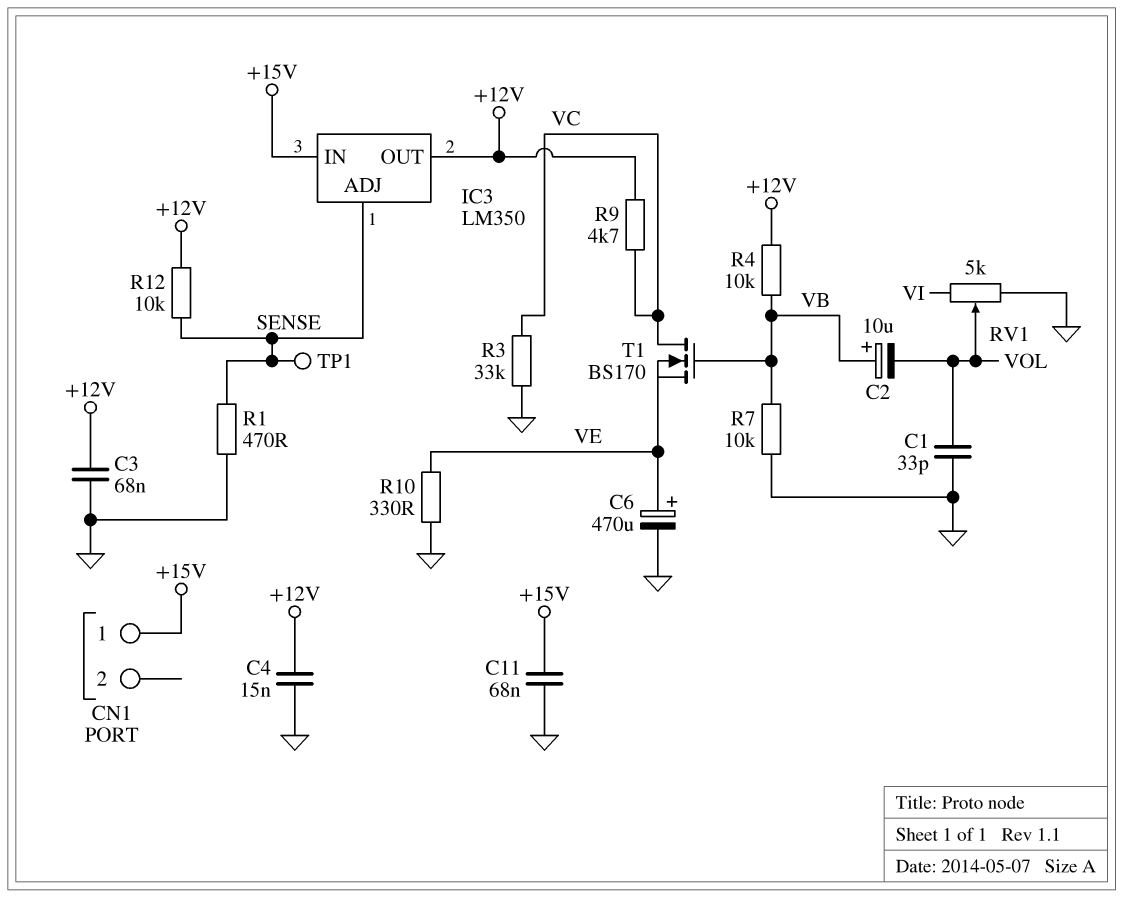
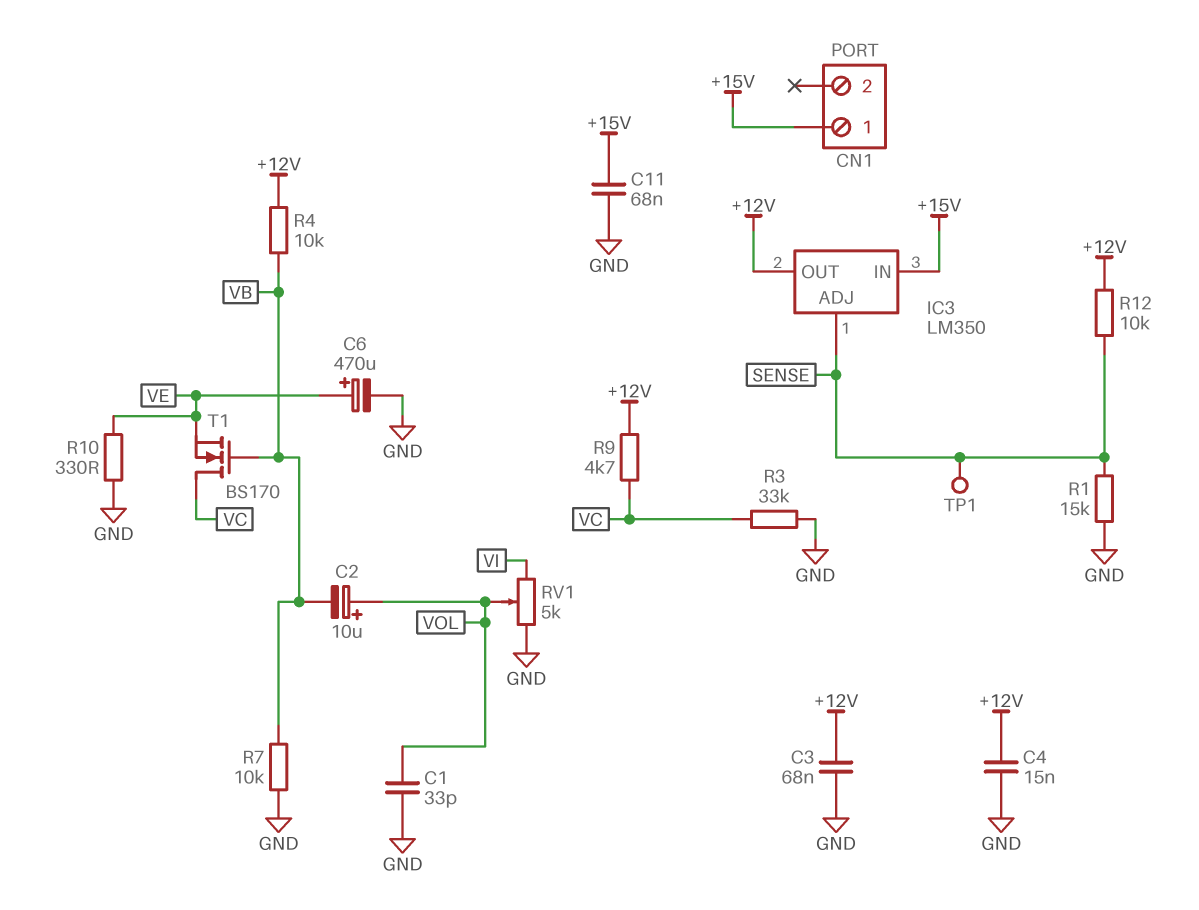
C2: 10uF (plus VB, minus VOL) -> 10uF (plus VOL, minus VB)
R1: 470 (GND, SENSE) -> 15k (GND, SENSE)

